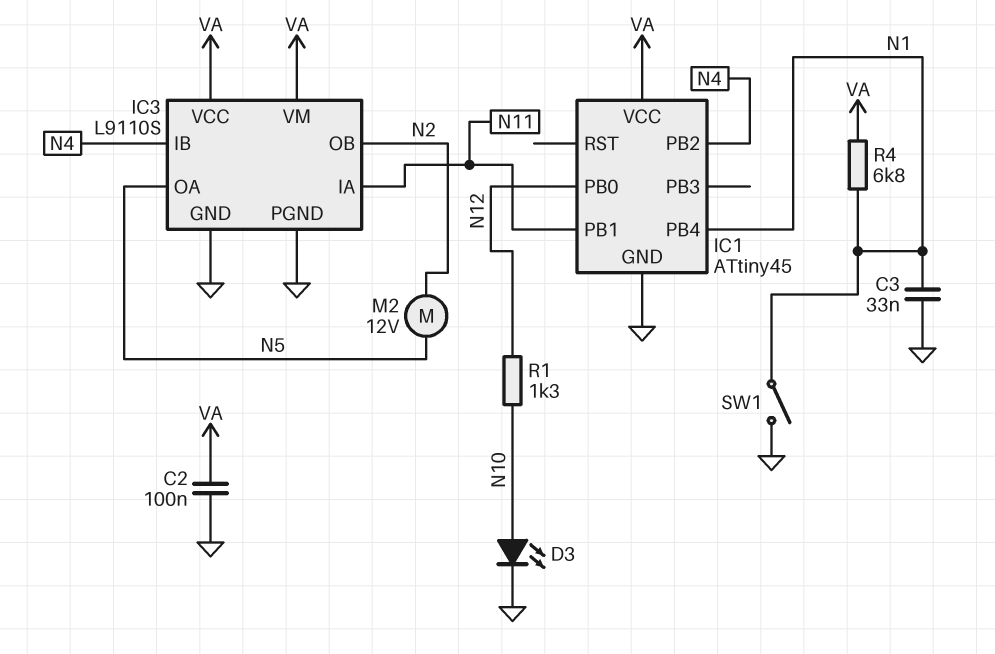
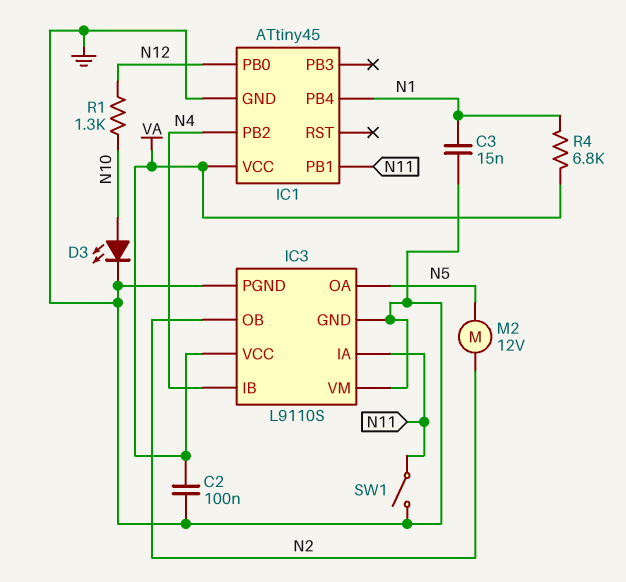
C3: 33nF (GND, N1) -> 15nF (GND, N1)
IC3 pin VM: VA -> GND
SW1: switch (GND, N1) -> switch (GND, N11)

